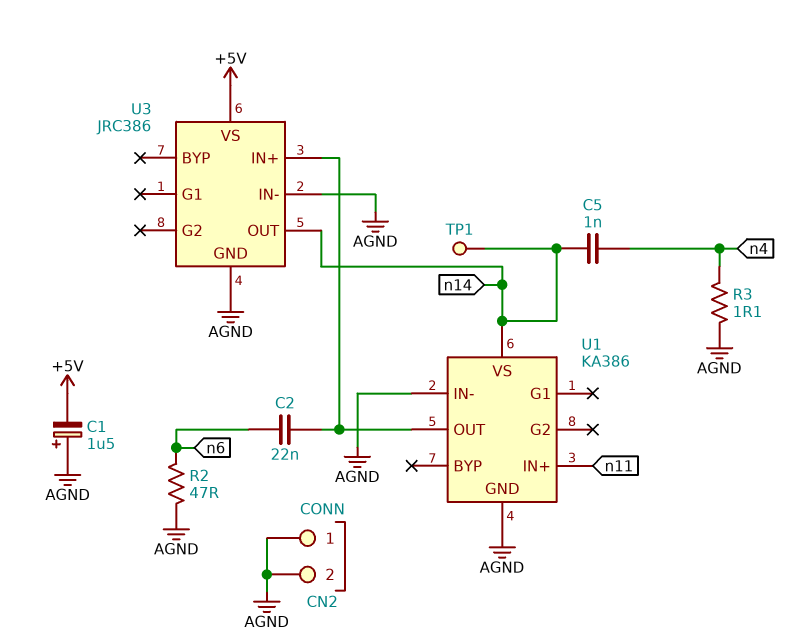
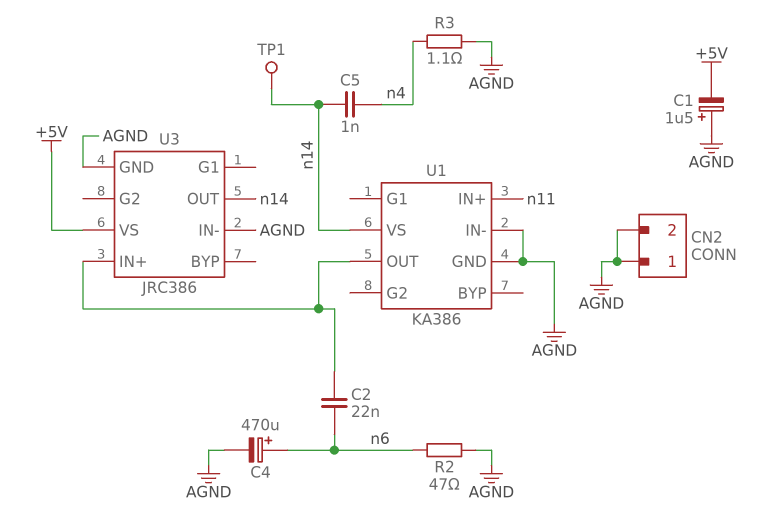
C4: none -> 470uF (plus n6, minus AGND)

